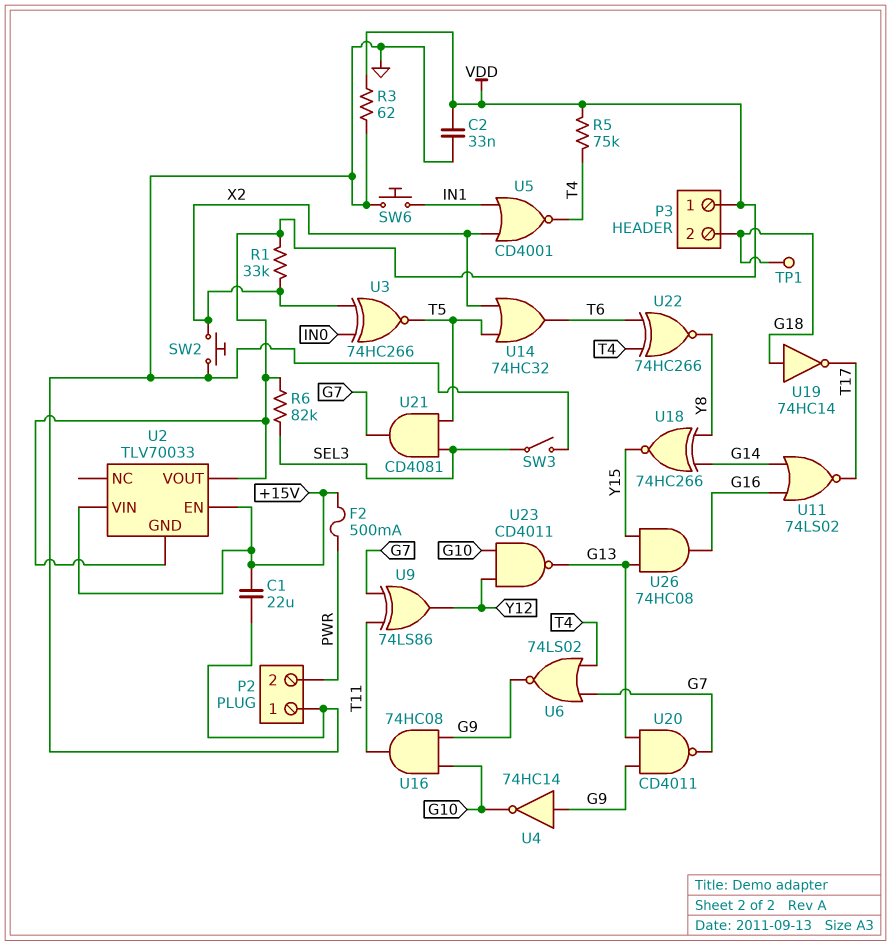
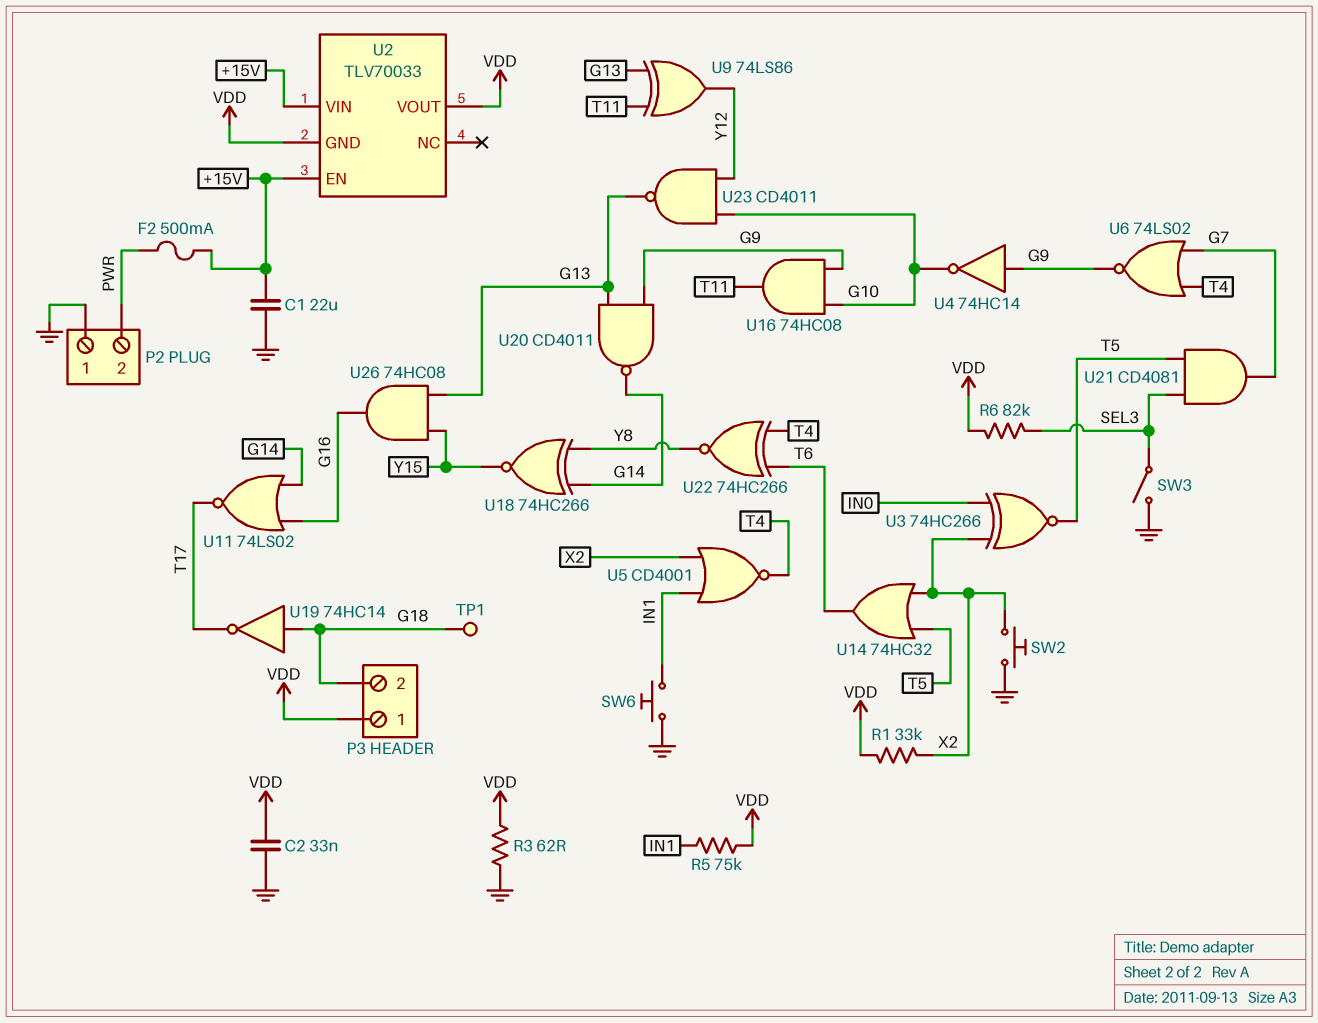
R5: 75k (T4, VDD) -> 75k (IN1, VDD)
U9: XOR 74LS86 (in G7, in T11, out Y12) -> XOR 74LS86 (in G13, in T11, out Y12)
U20: NAND CD4011 (in G9, in G13, out G7) -> NAND CD4011 (in G9, in G13, out G14)

